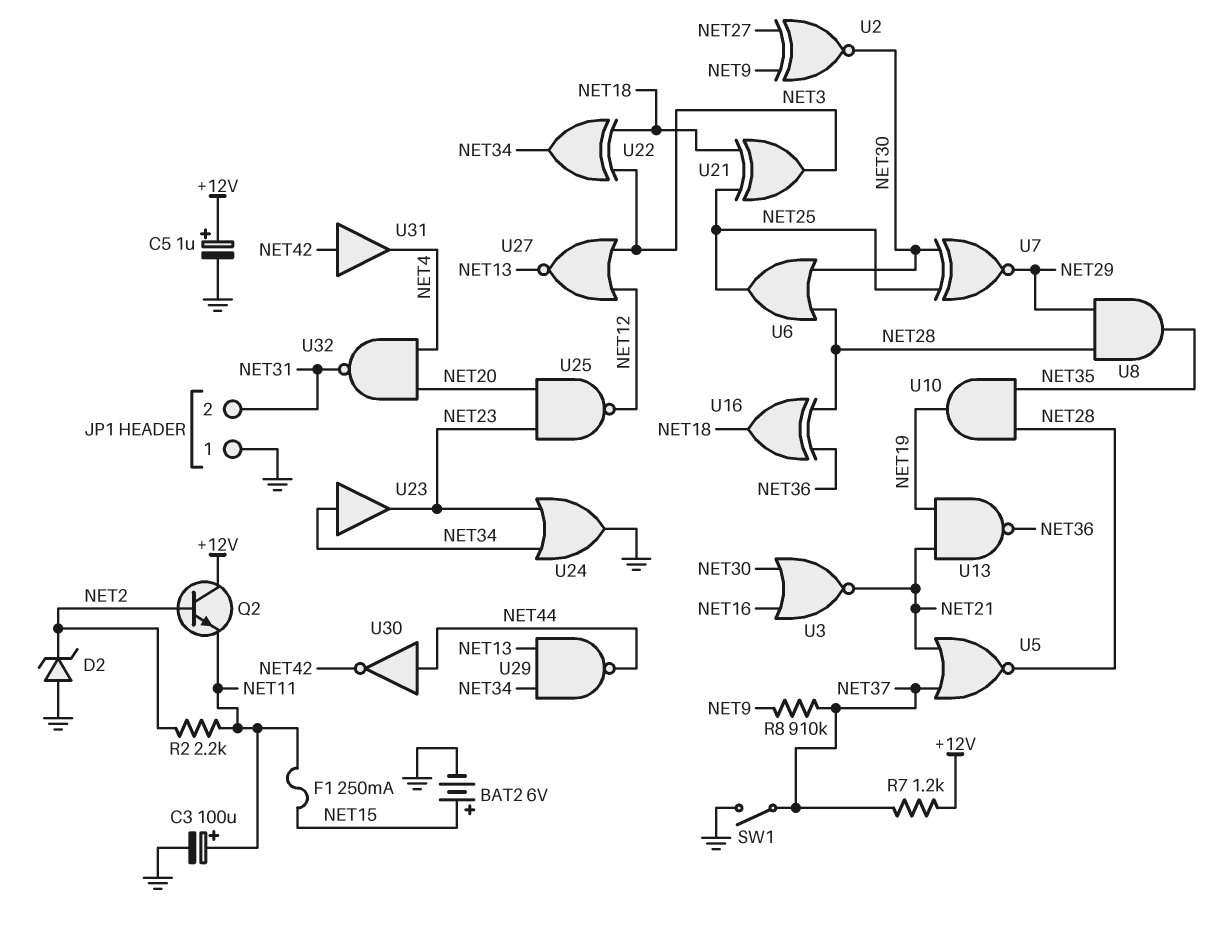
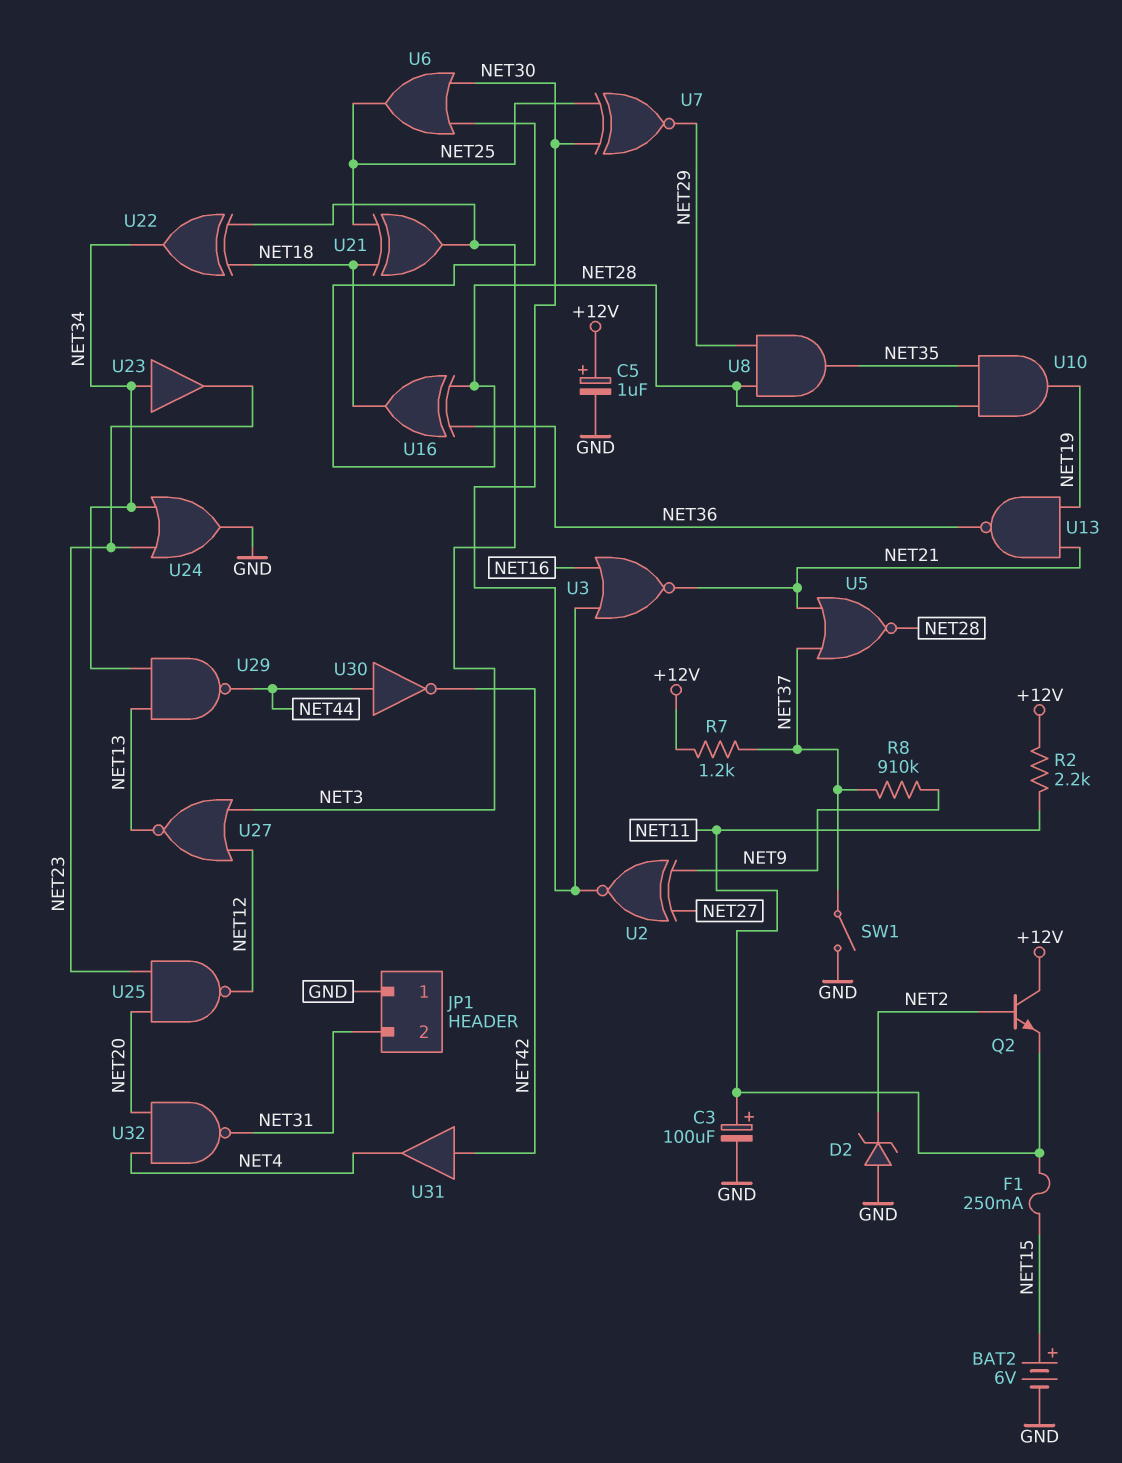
R2: 2.2k (NET2, NET11) -> 2.2k (+12V, NET11)

